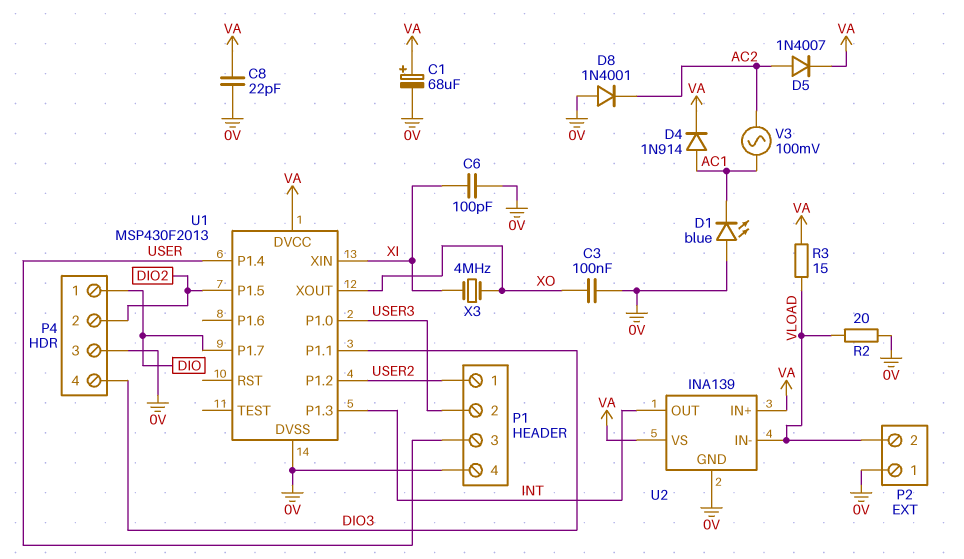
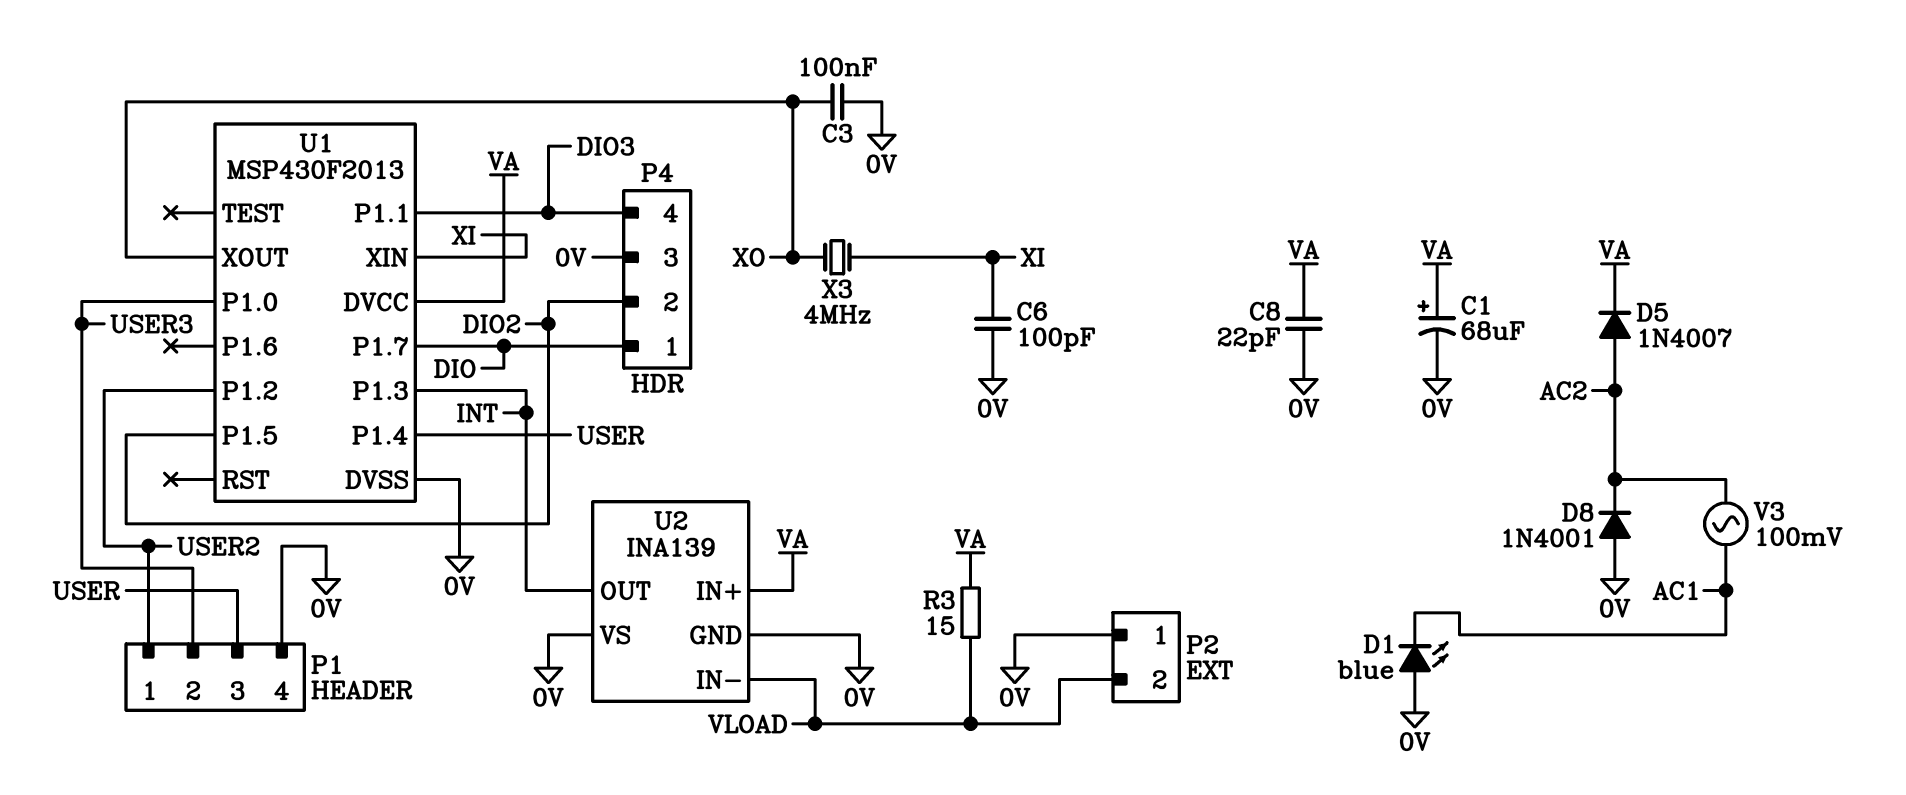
D4: diode 1N914 (A AC1, K VA) -> none
R2: 20 (0V, VLOAD) -> none
U2 pin VS: VA -> 0V

